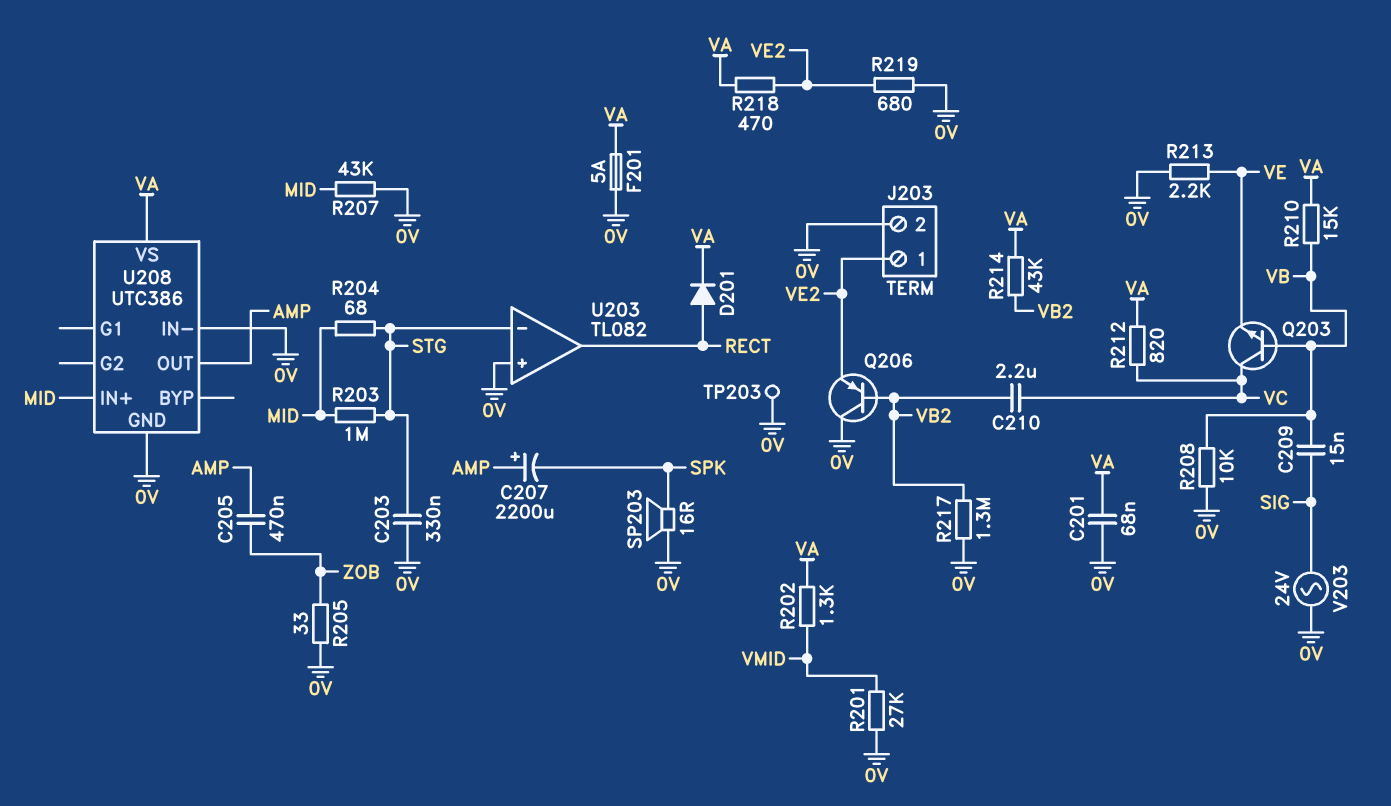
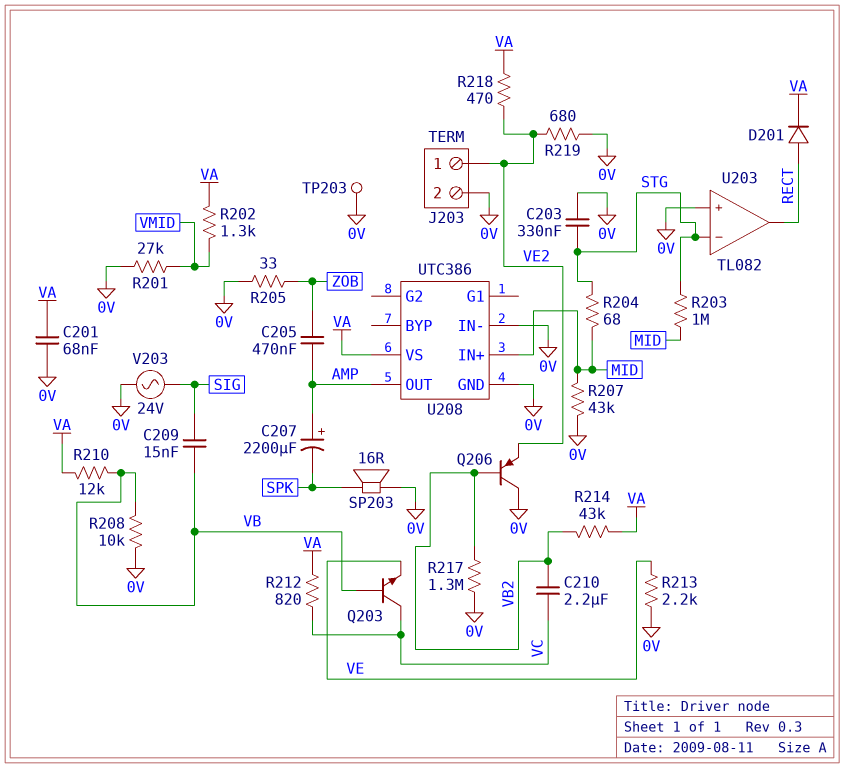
F201: 5A (0V, VA) -> none
R210: 15k (VA, VB) -> 12k (VA, VB)

